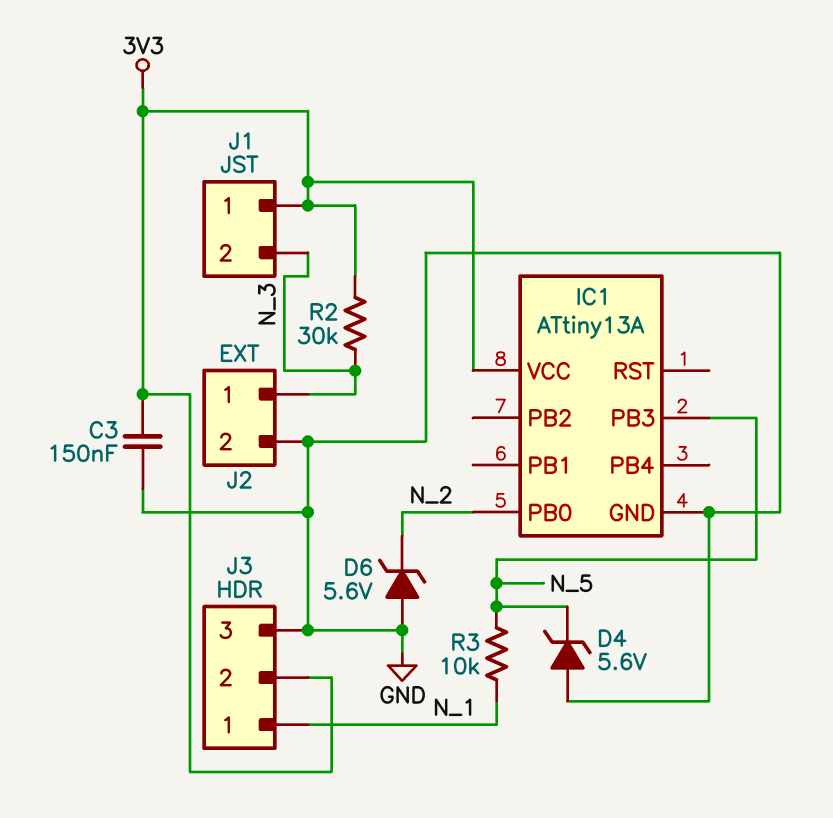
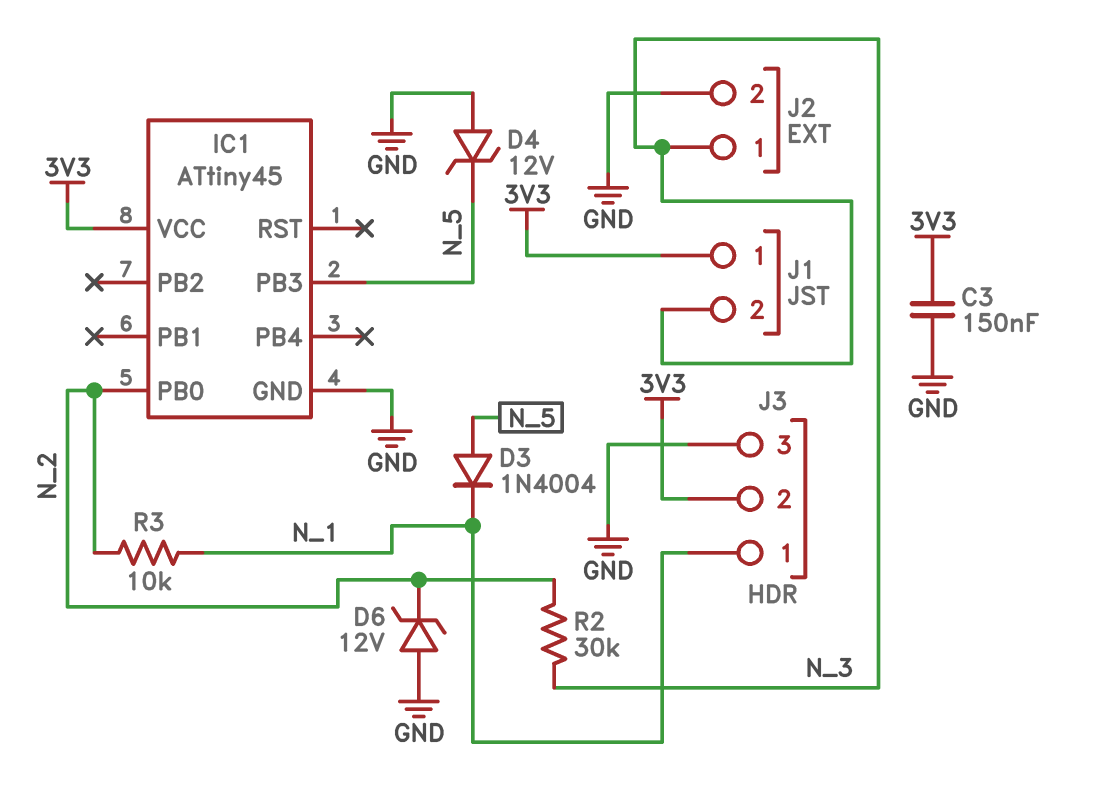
D3: none -> diode 1N4004 (A N_5, K N_1)
D4: zener 5.6V (A GND, K N_5) -> zener 12V (A GND, K N_5)
D6: zener 5.6V (A GND, K N_2) -> zener 12V (A GND, K N_2)
IC1: ATtiny13A -> ATtiny45
R2: 30k (3V3, N_3) -> 30k (N_2, N_3)
R3: 10k (N_1, N_5) -> 10k (N_1, N_2)

